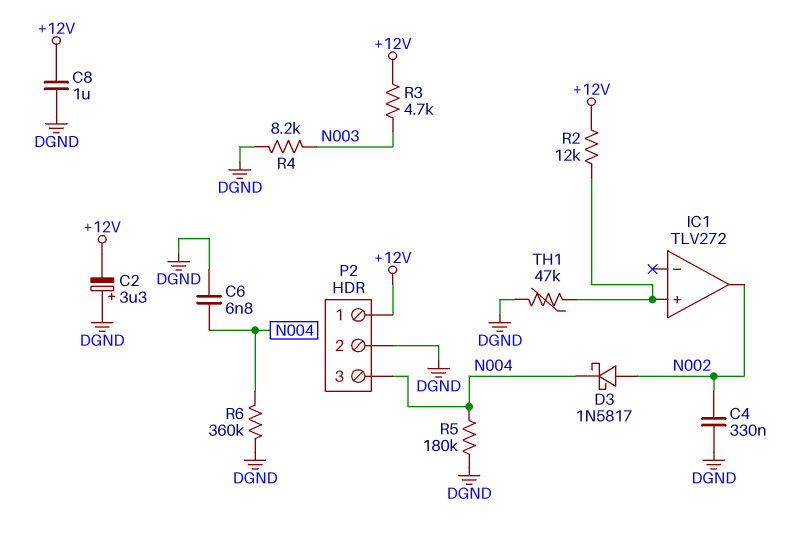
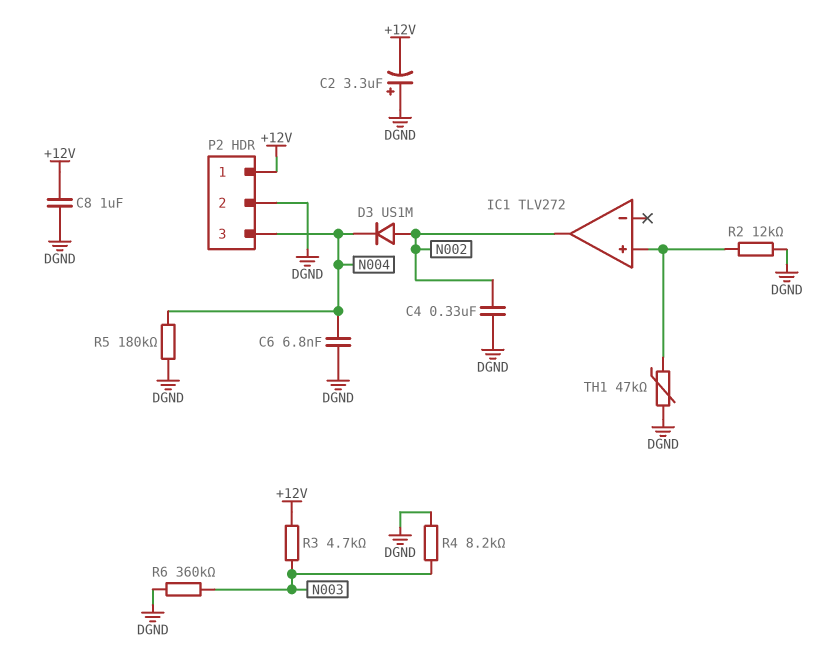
D3: schottky 1N5817 (A N002, K N004) -> diode US1M (A N002, K N004)
R2: 12k (+12V, IC1/in+) -> 12k (DGND, IC1/in+)
R6: 360k (DGND, N004) -> 360k (DGND, N003)

